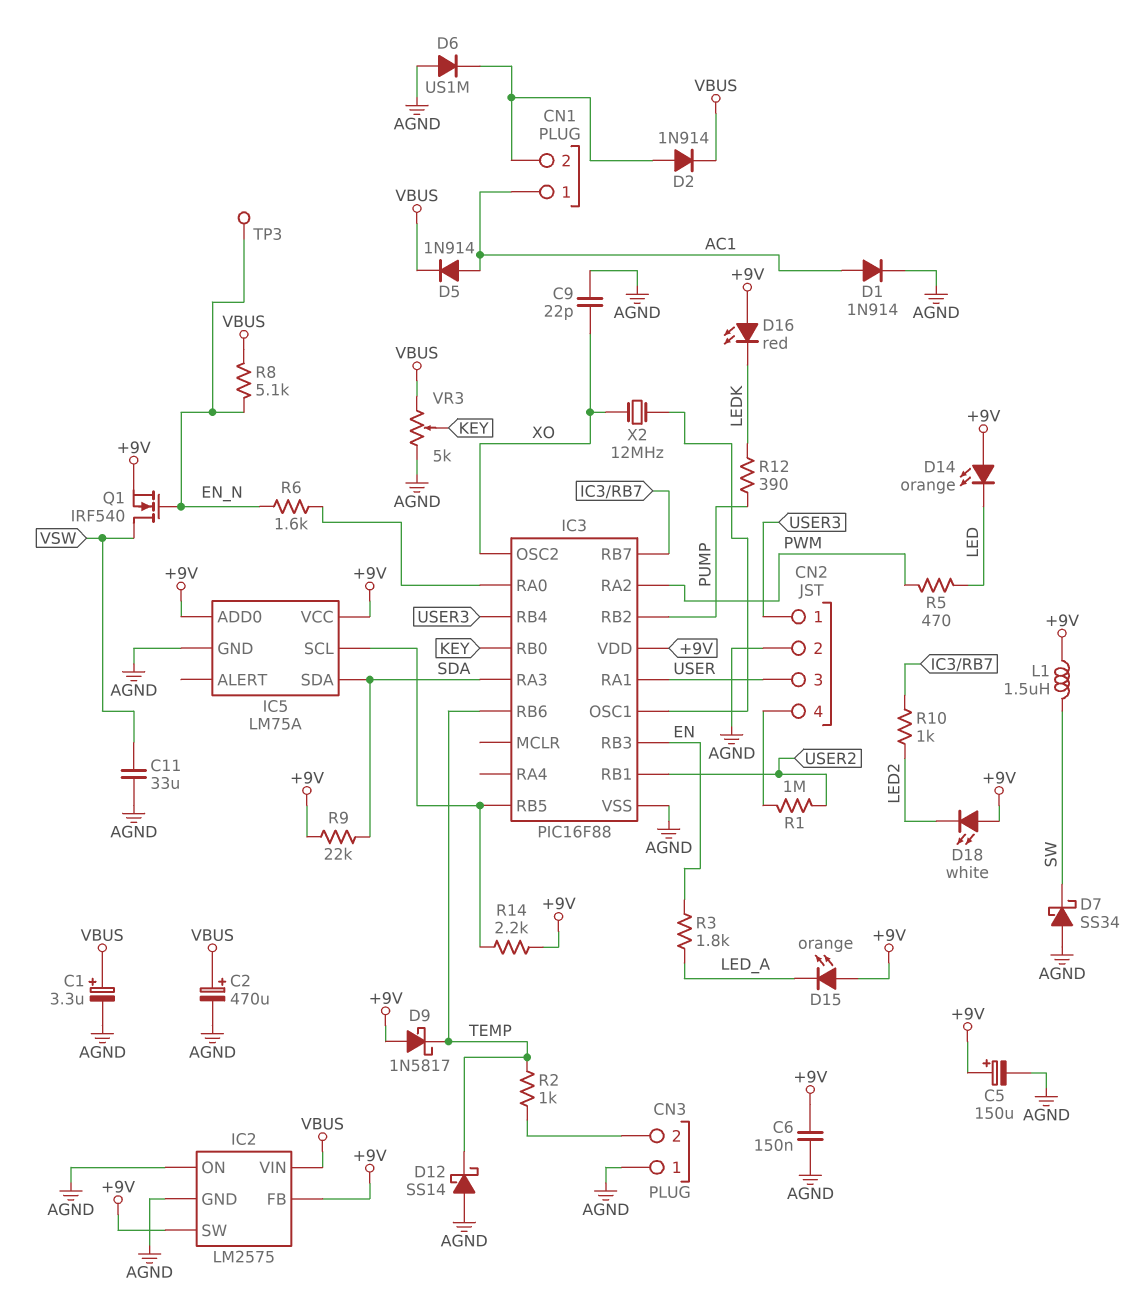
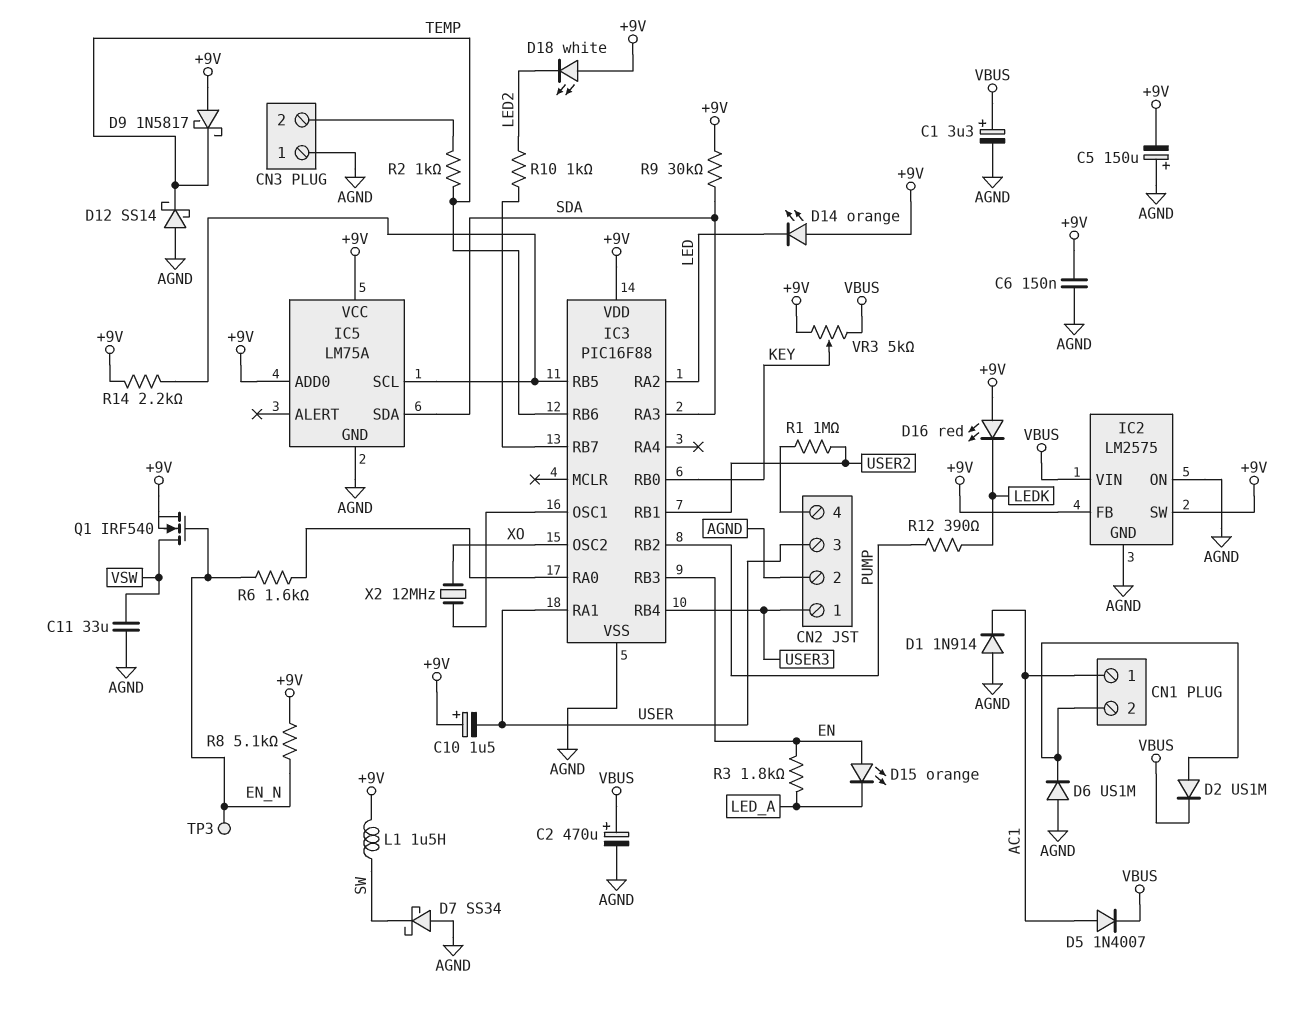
C5: 150uF (plus +9V, minus AGND) -> 150uF (plus AGND, minus +9V)
C9: 22pF (AGND, XO) -> none
C10: none -> 1.5uF (plus +9V, minus USER)
D1: diode 1N914 (A AC1, K AGND) -> diode 1N914 (A AGND, K AC1)
D2: diode 1N914 (A CN1/2, K VBUS) -> diode US1M (A CN1/2, K VBUS)
D5: diode 1N914 (A AC1, K VBUS) -> diode 1N4007 (A AC1, K VBUS)
D15: LED orange (A +9V, K LED_A) -> LED orange (A EN, K LED_A)
IC3 pin RA2: PWM -> LED
R5: 470 (LED, PWM) -> none
R8: 5.1k (EN_N, VBUS) -> 5.1k (+9V, EN_N)
R9: 22k (+9V, SDA) -> 30k (+9V, SDA)
VR3: 5k (AGND, VBUS, wiper KEY) -> 5k (+9V, VBUS, wiper KEY)

